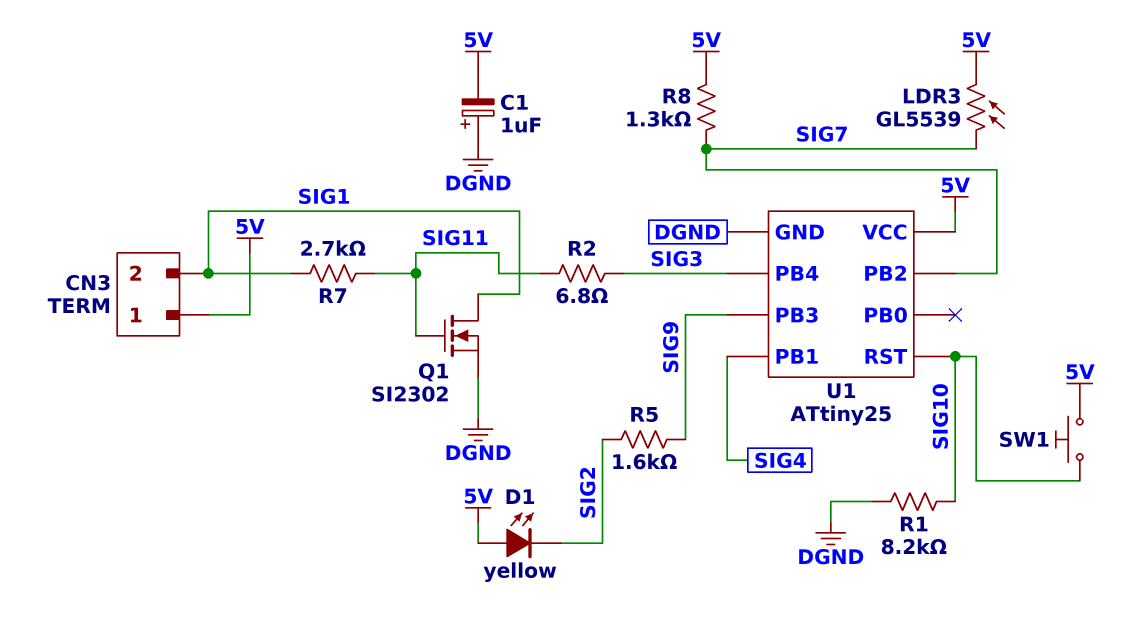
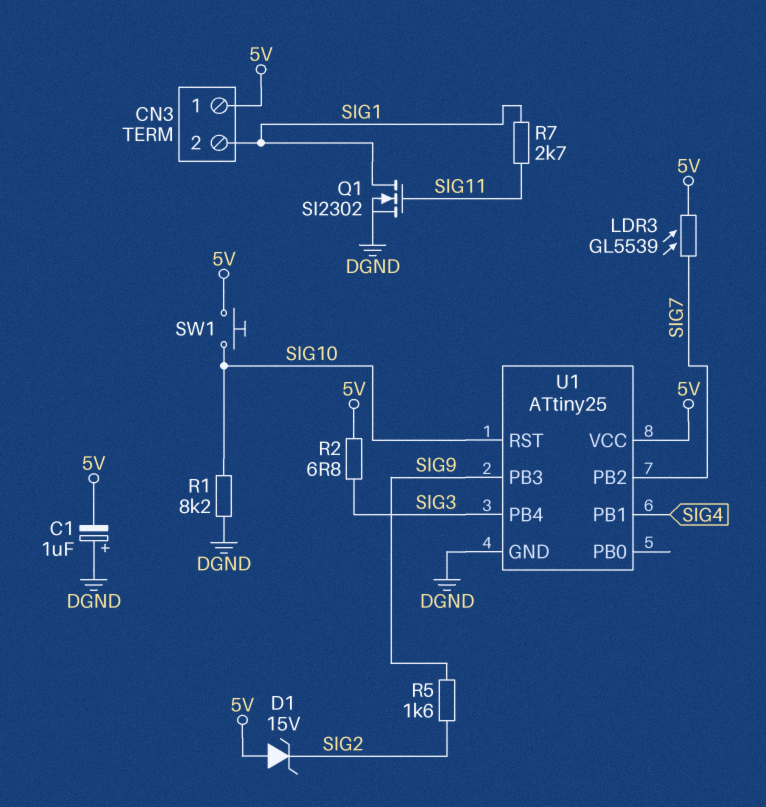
D1: LED yellow (A 5V, K SIG2) -> zener 15V (A 5V, K SIG2)
R2: 6.8 (SIG3, SIG11) -> 6.8 (5V, SIG3)
R8: 1.3k (5V, SIG7) -> none

